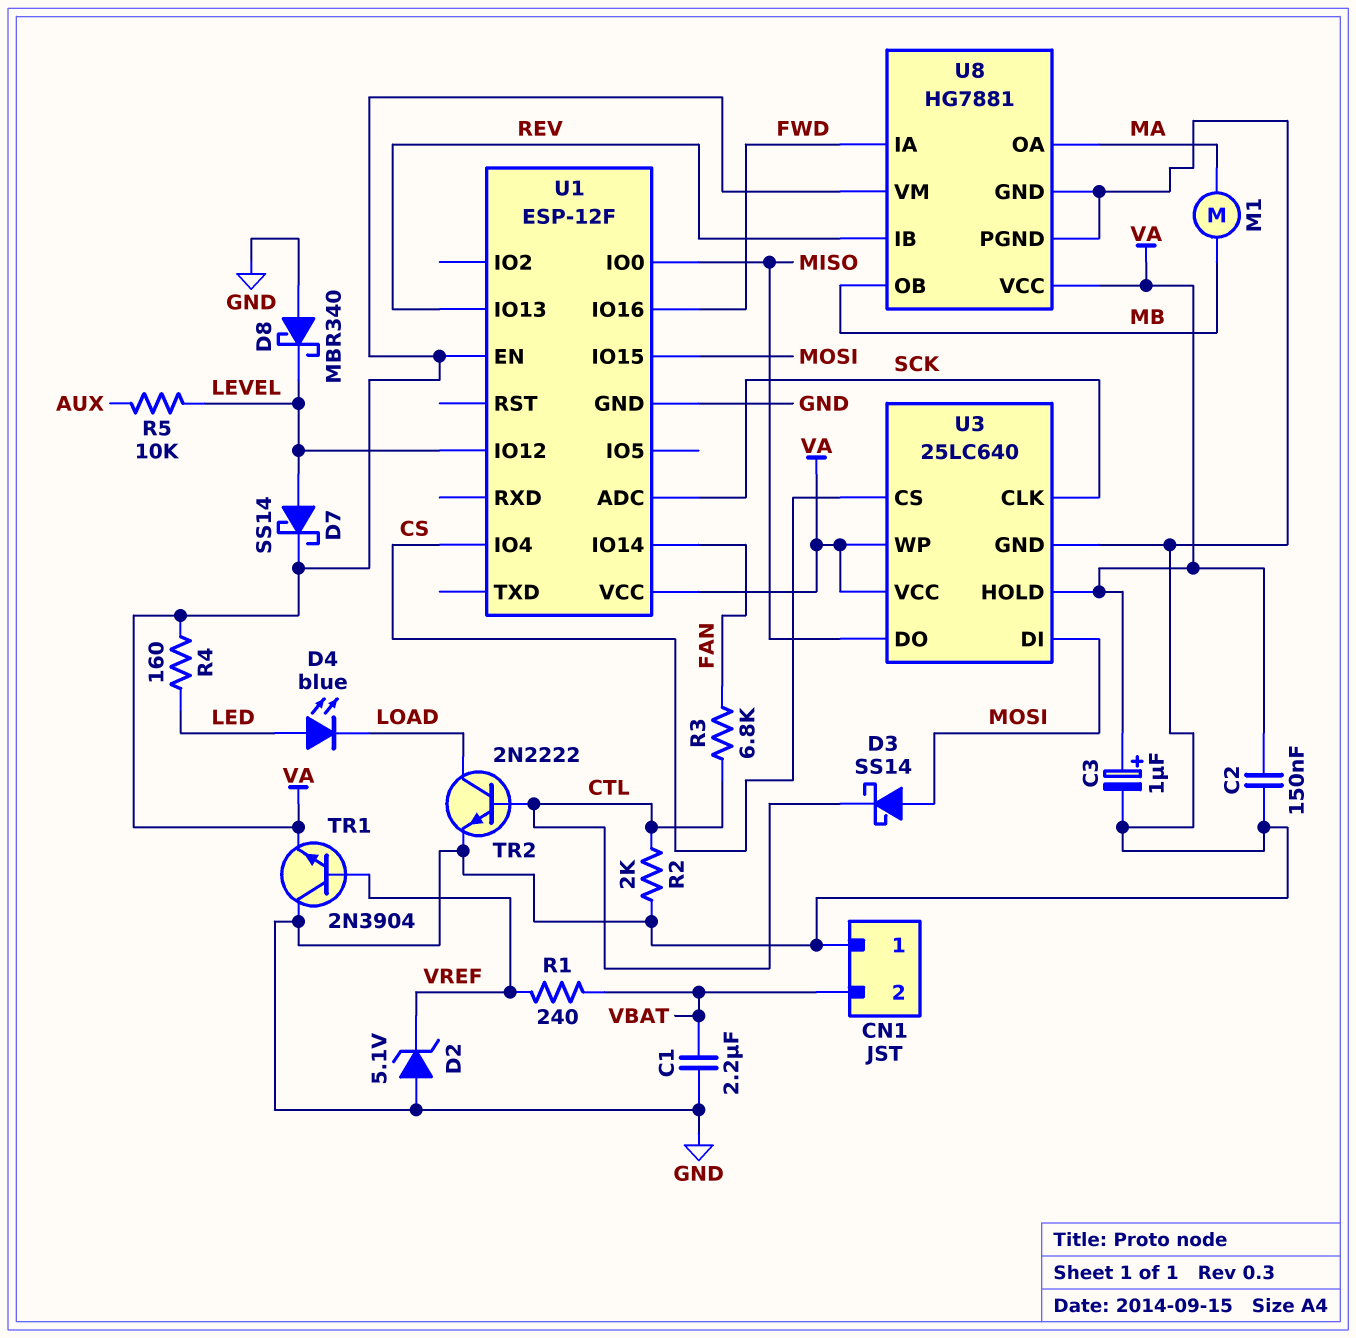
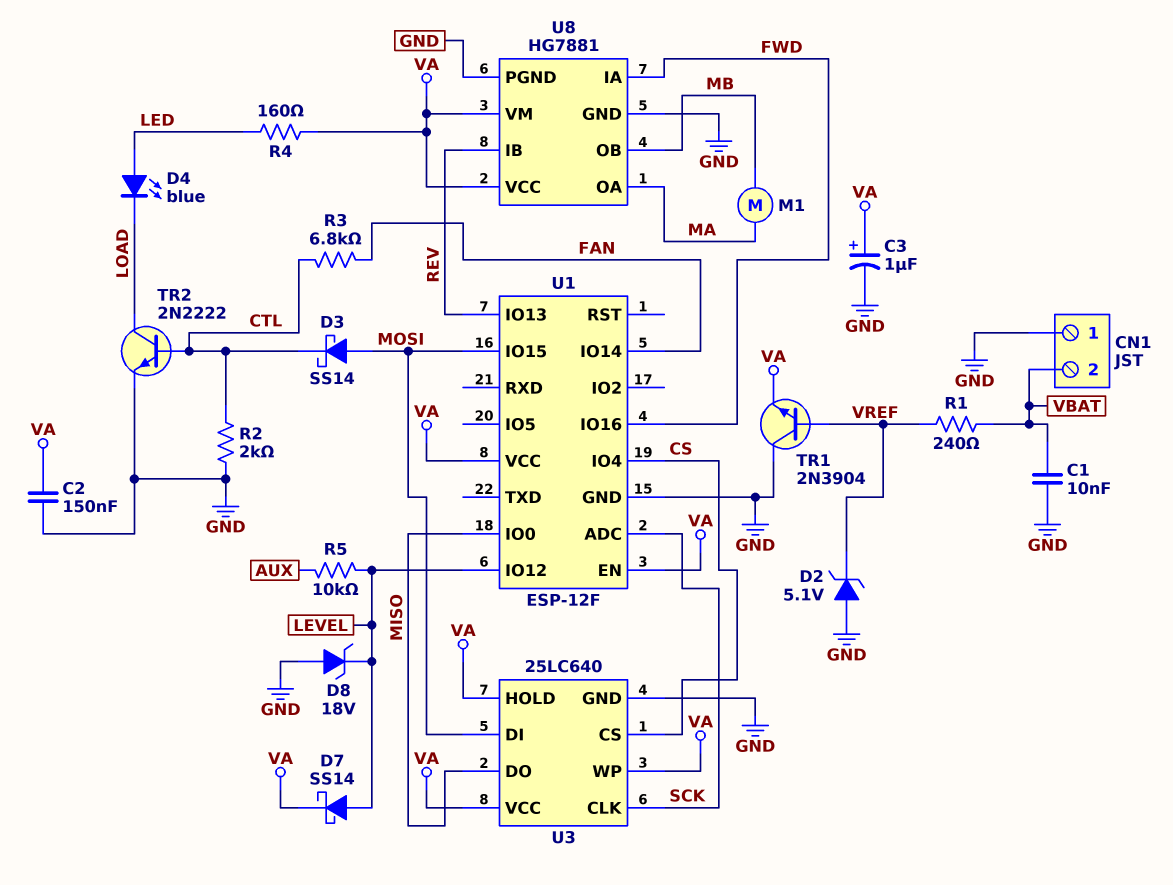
C1: 2.2uF (GND, VBAT) -> 10nF (GND, VBAT)
D8: schottky MBR340 (A GND, K LEVEL) -> zener 18V (A GND, K LEVEL)

